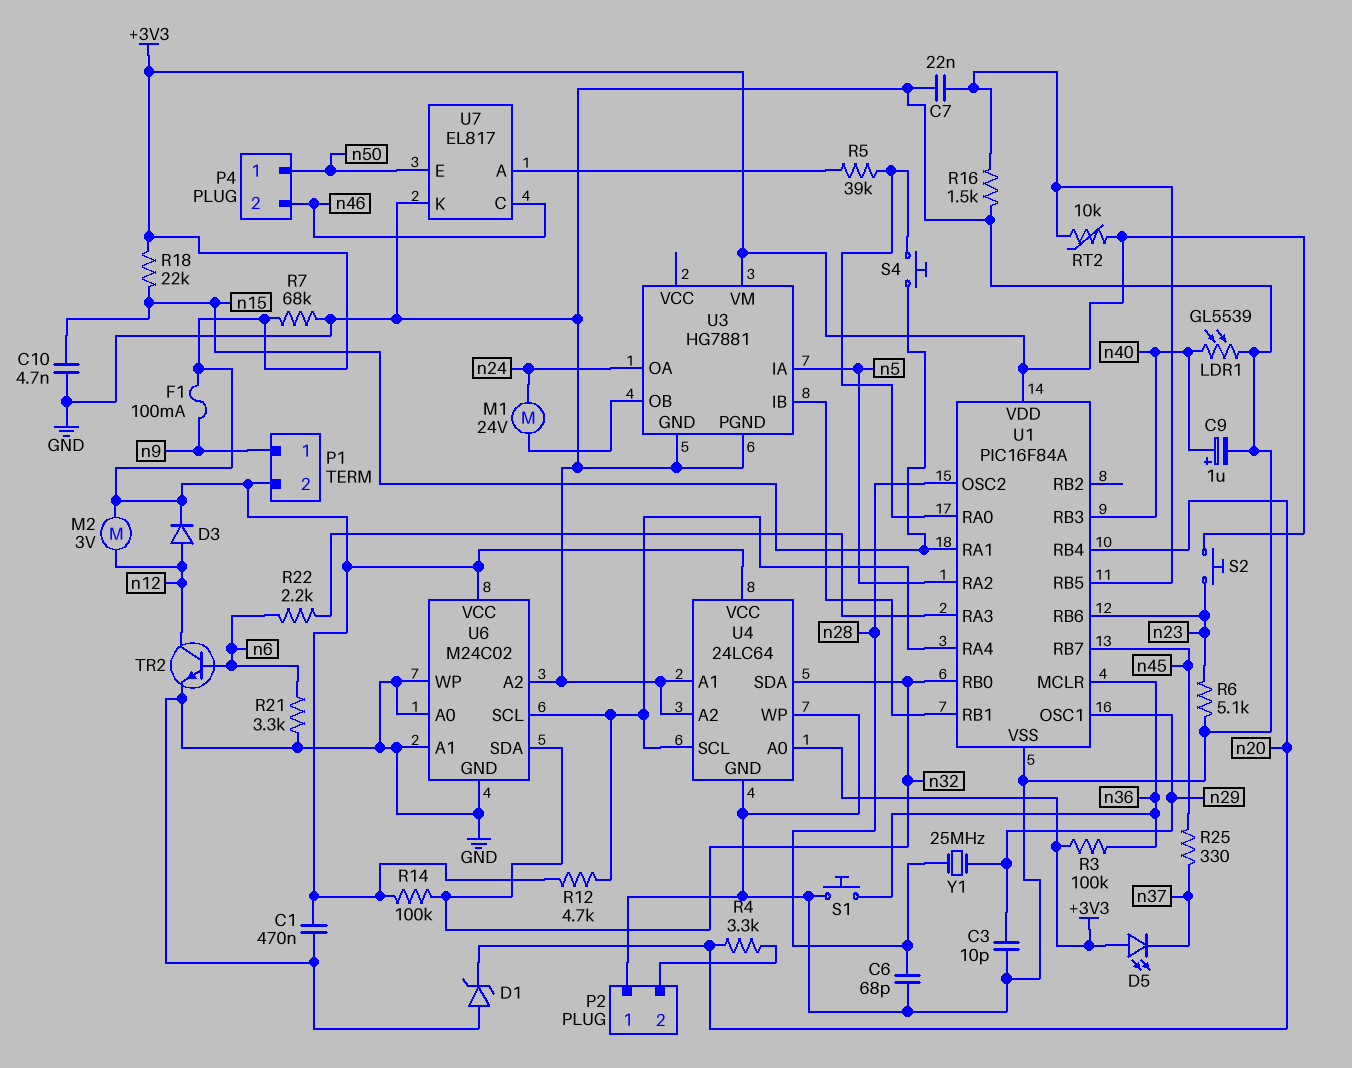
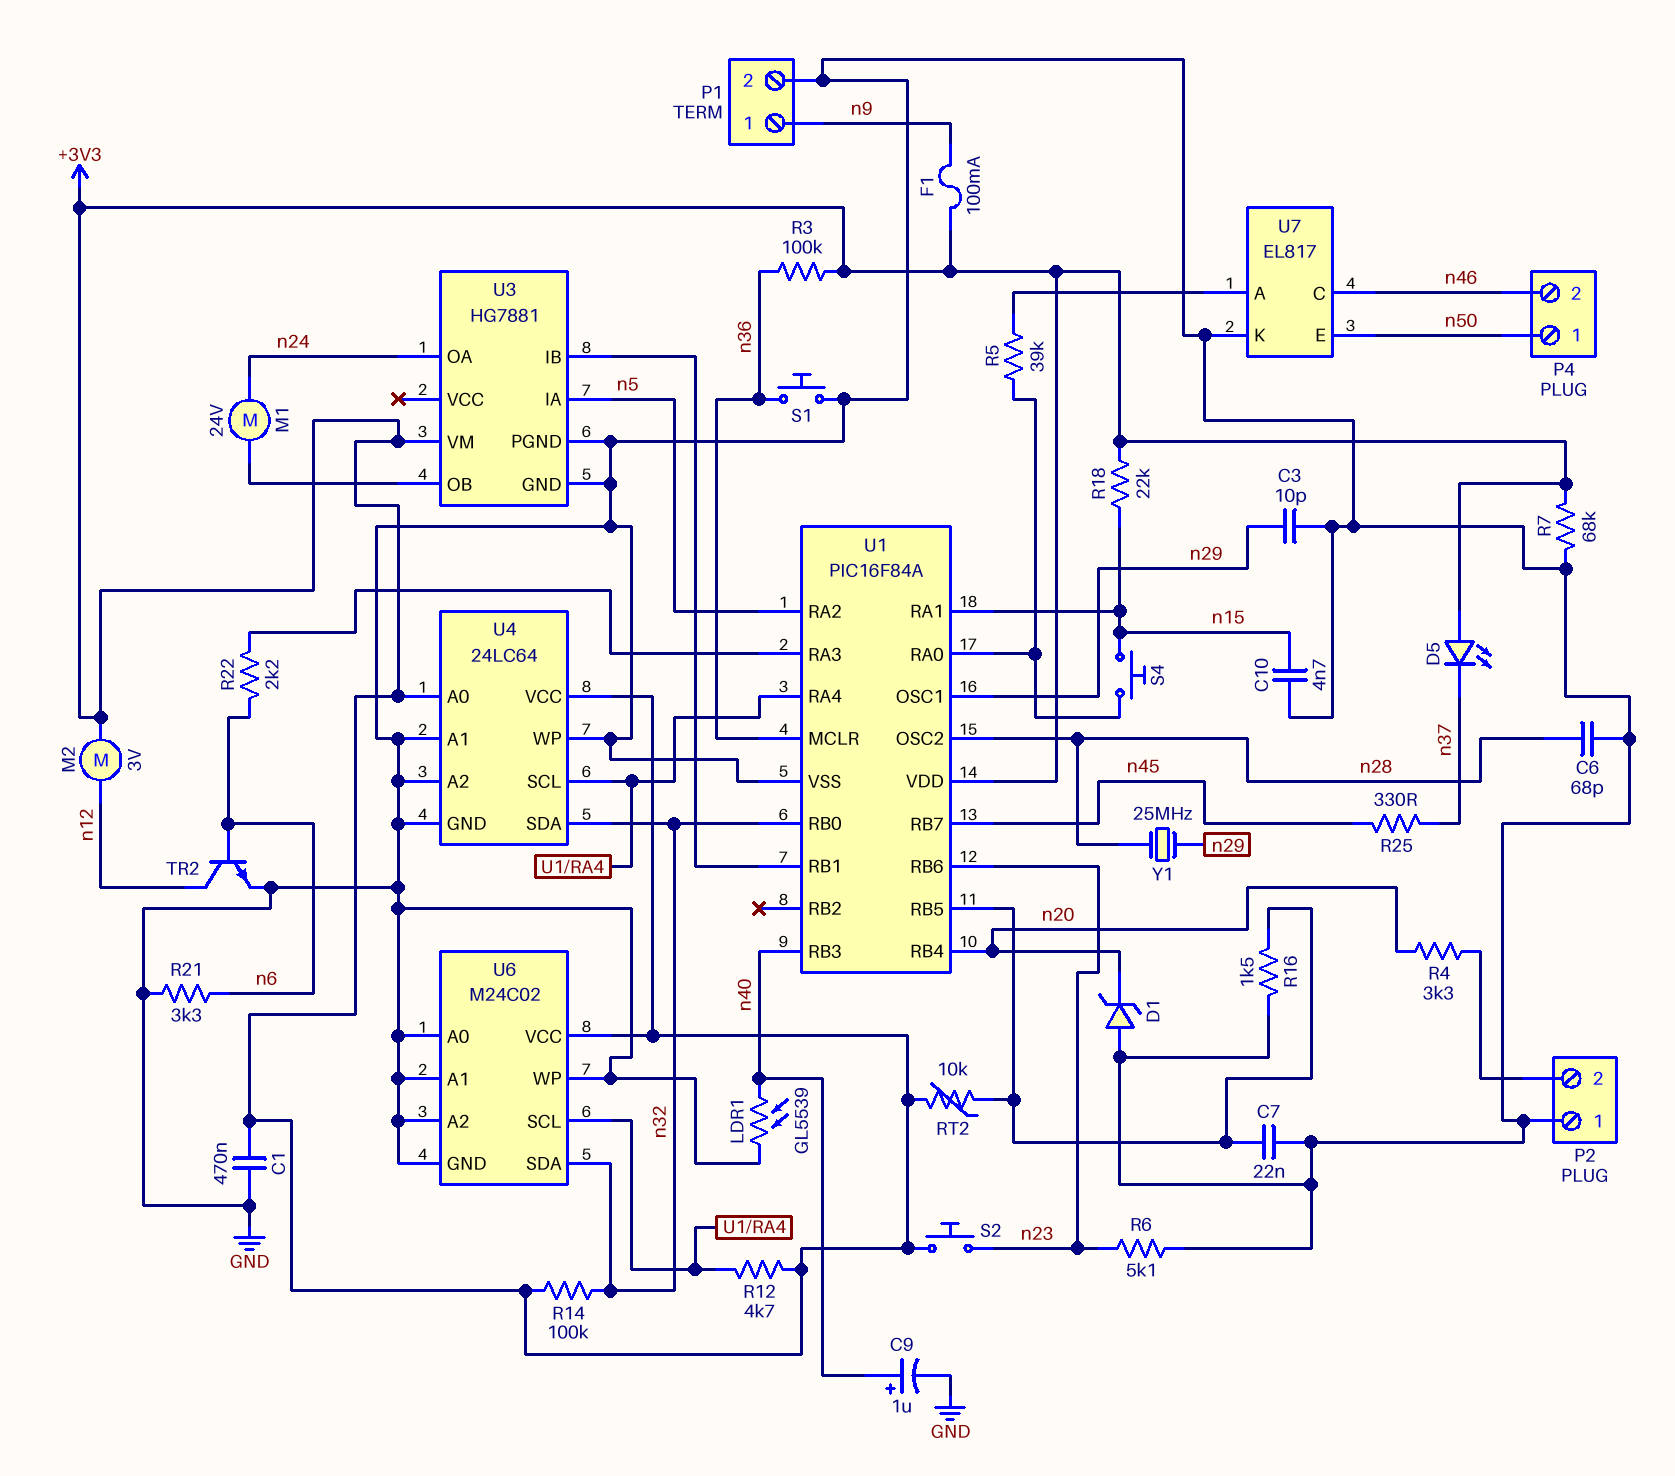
D3: diode (A n12, K +3V3) -> none
P1 pin 2: +3V3 -> GND

